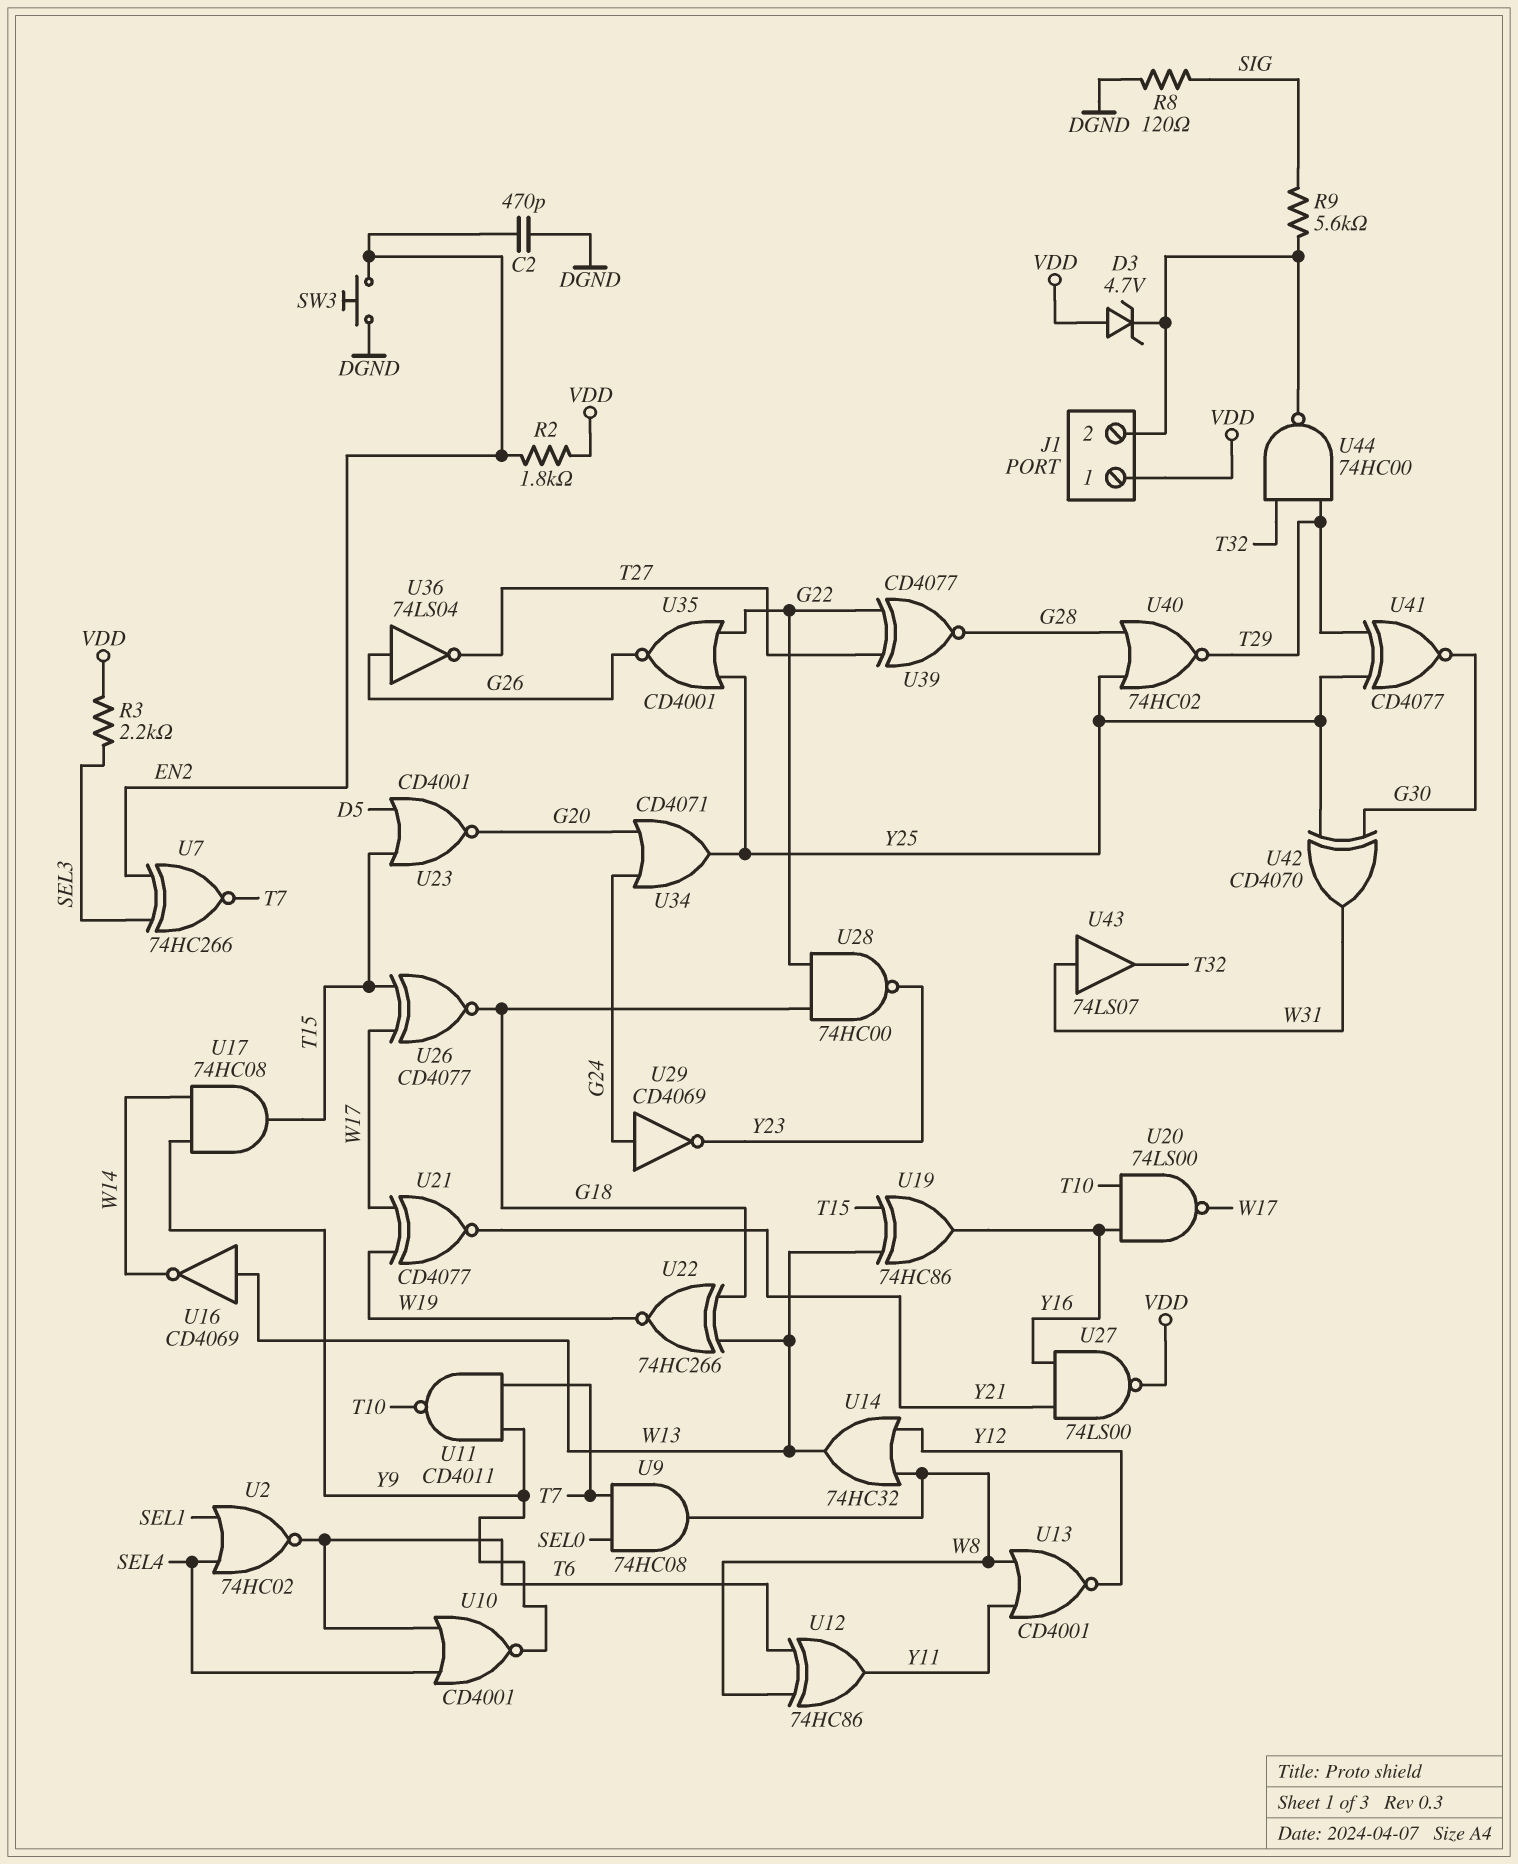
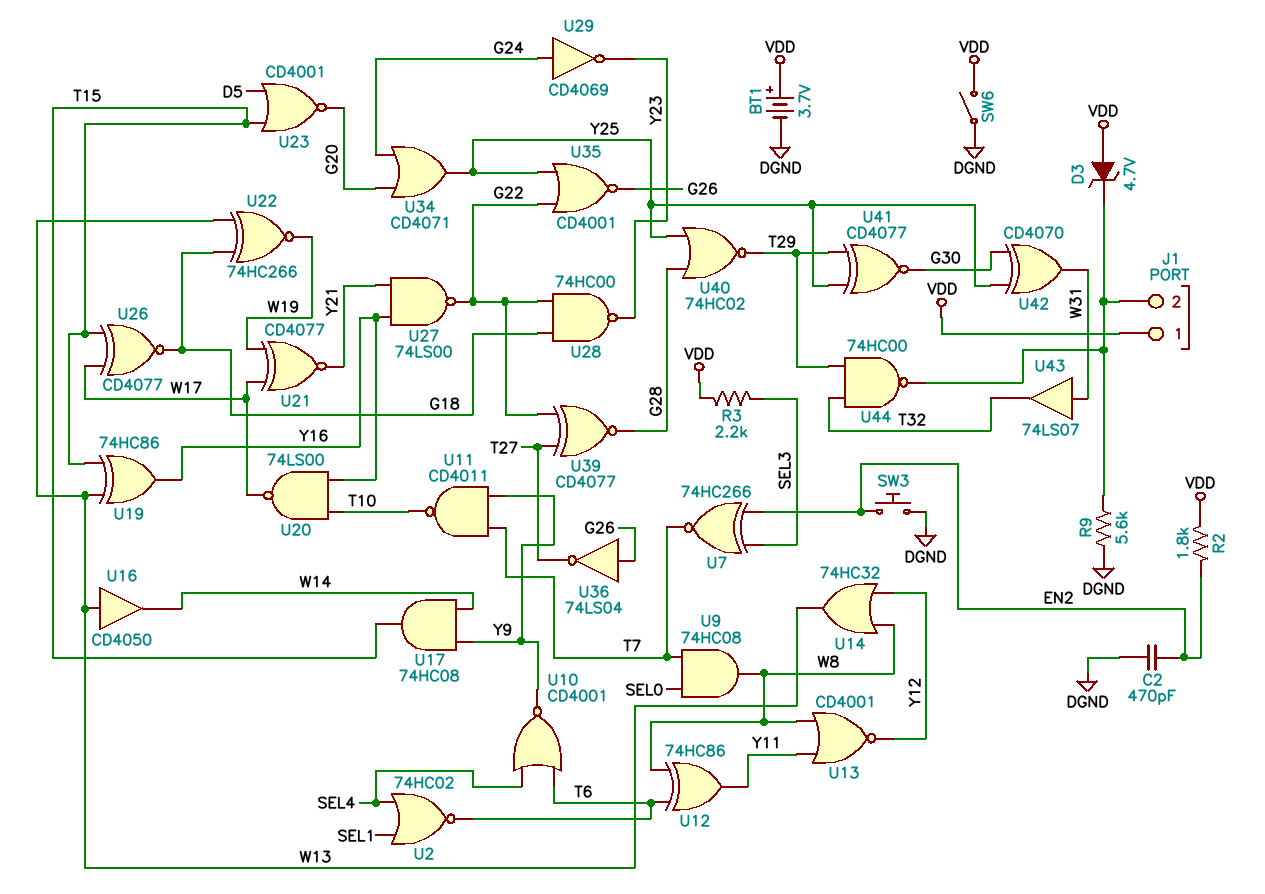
BT1: none -> 3.7V (plus VDD, minus DGND)
R8: 120 (DGND, SIG) -> none
R9: 5.6k (J1/2, SIG) -> 5.6k (DGND, J1/2)
SW6: none -> switch (DGND, VDD)
U16: NOT CD4069 (in W13, out W14) -> buffer CD4050 (in W13, out W14)
U27: NAND 74LS00 (in Y16, in Y21, out VDD) -> NAND 74LS00 (in Y16, in Y21, out G22)

